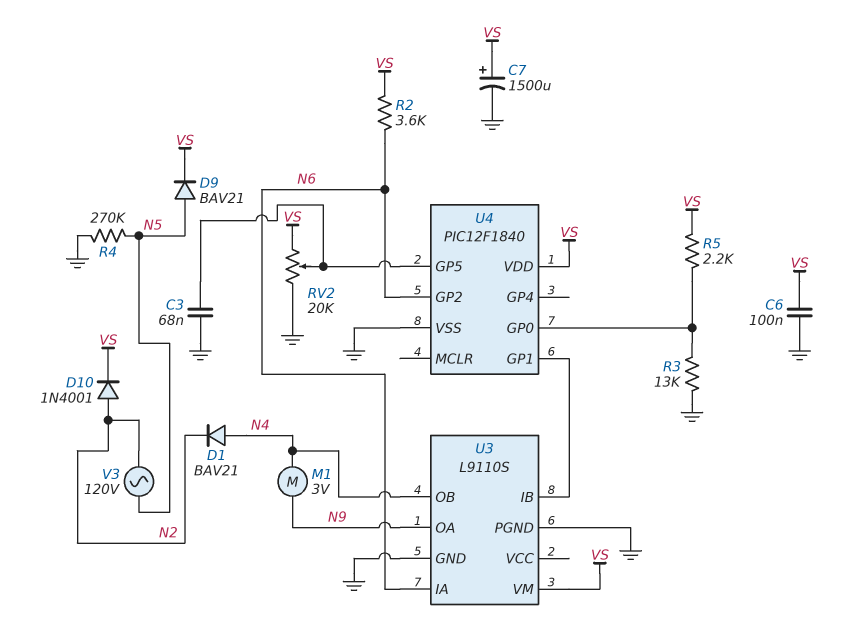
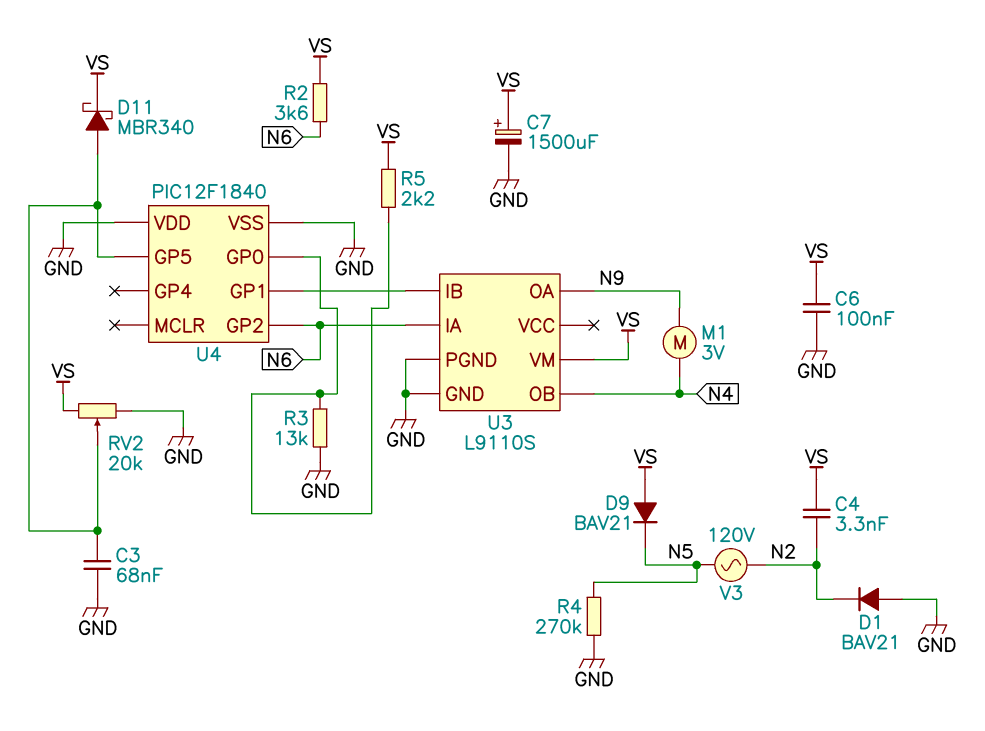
C4: none -> 3.3nF (N2, VS)
D1: diode BAV21 (A N4, K N2) -> diode BAV21 (A GND, K N2)
D9: diode BAV21 (A N5, K VS) -> diode BAV21 (A VS, K N5)
D10: diode 1N4001 (A N2, K VS) -> none
D11: none -> schottky MBR340 (A U4/GP5, K VS)
U4 pin VDD: VS -> GND

